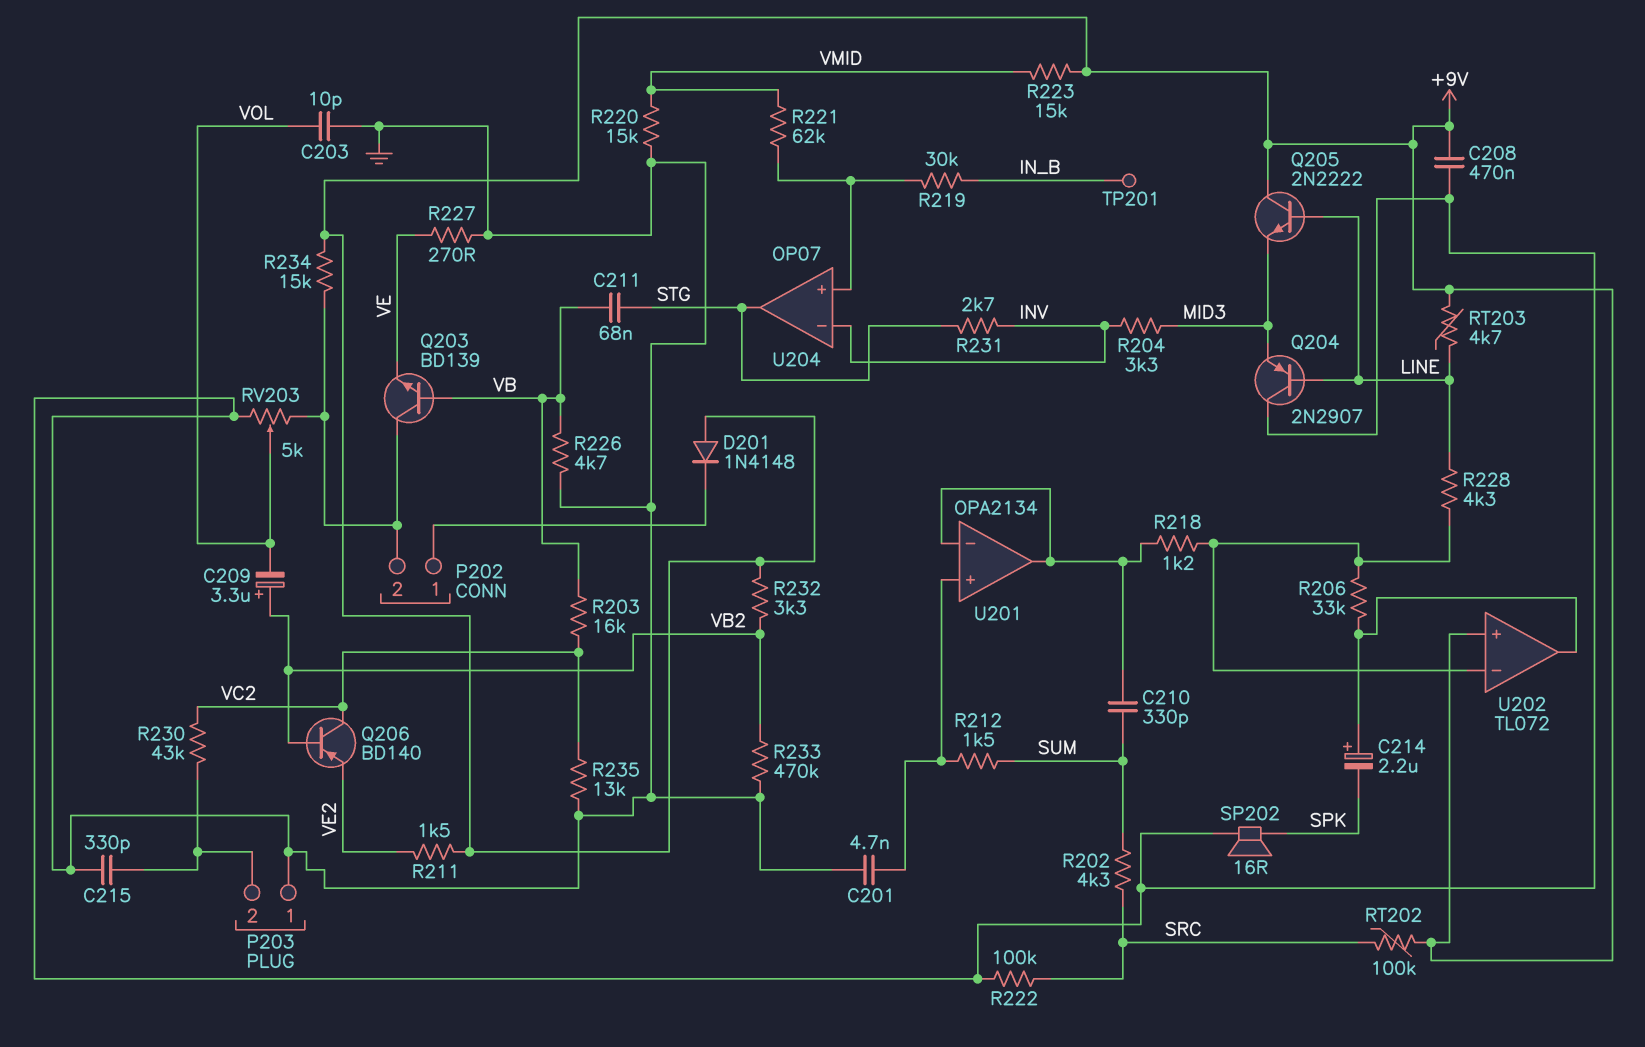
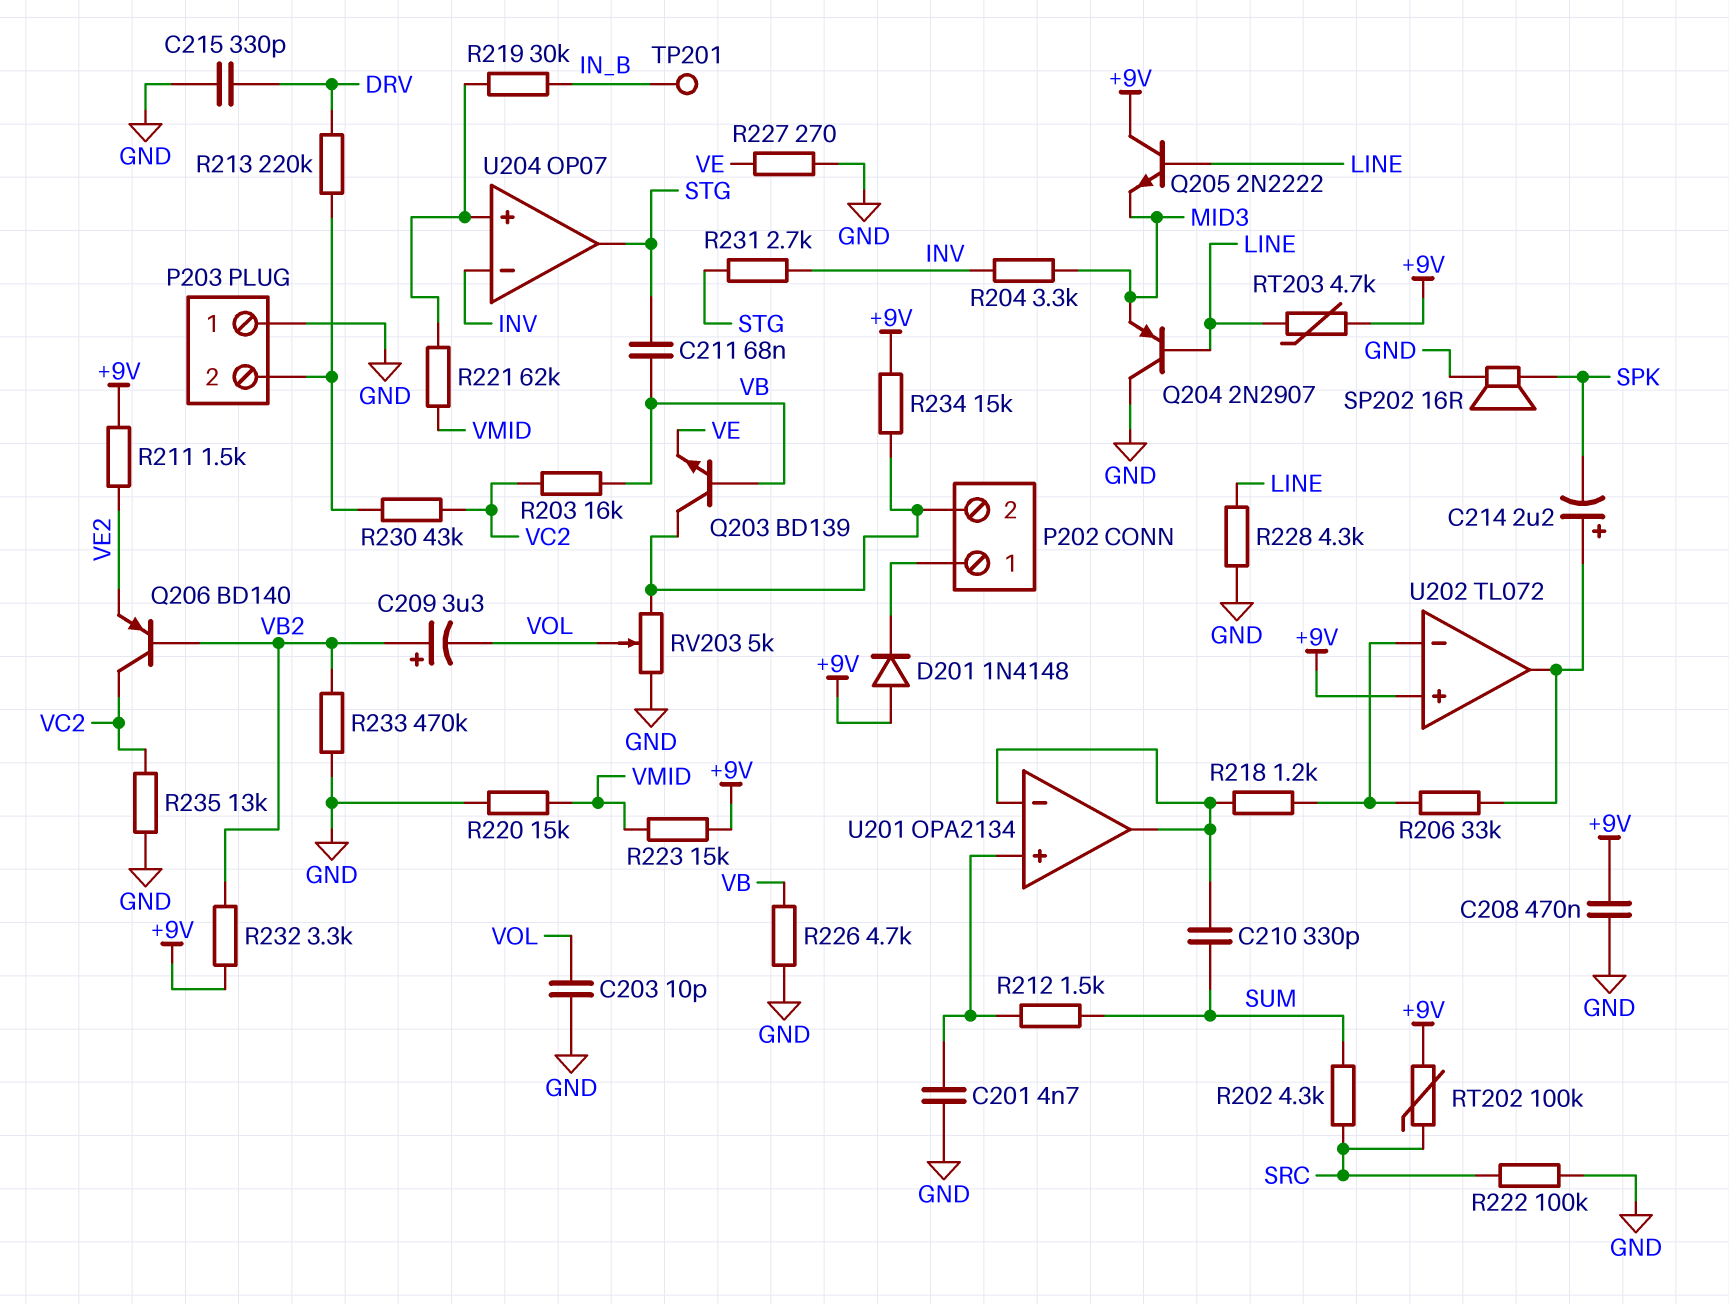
C215: 330pF (GND, P203/2) -> 330pF (DRV, GND)
R213: none -> 220k (DRV, P203/2)
R228: 4.3k (LINE, U202/in-) -> 4.3k (GND, LINE)

